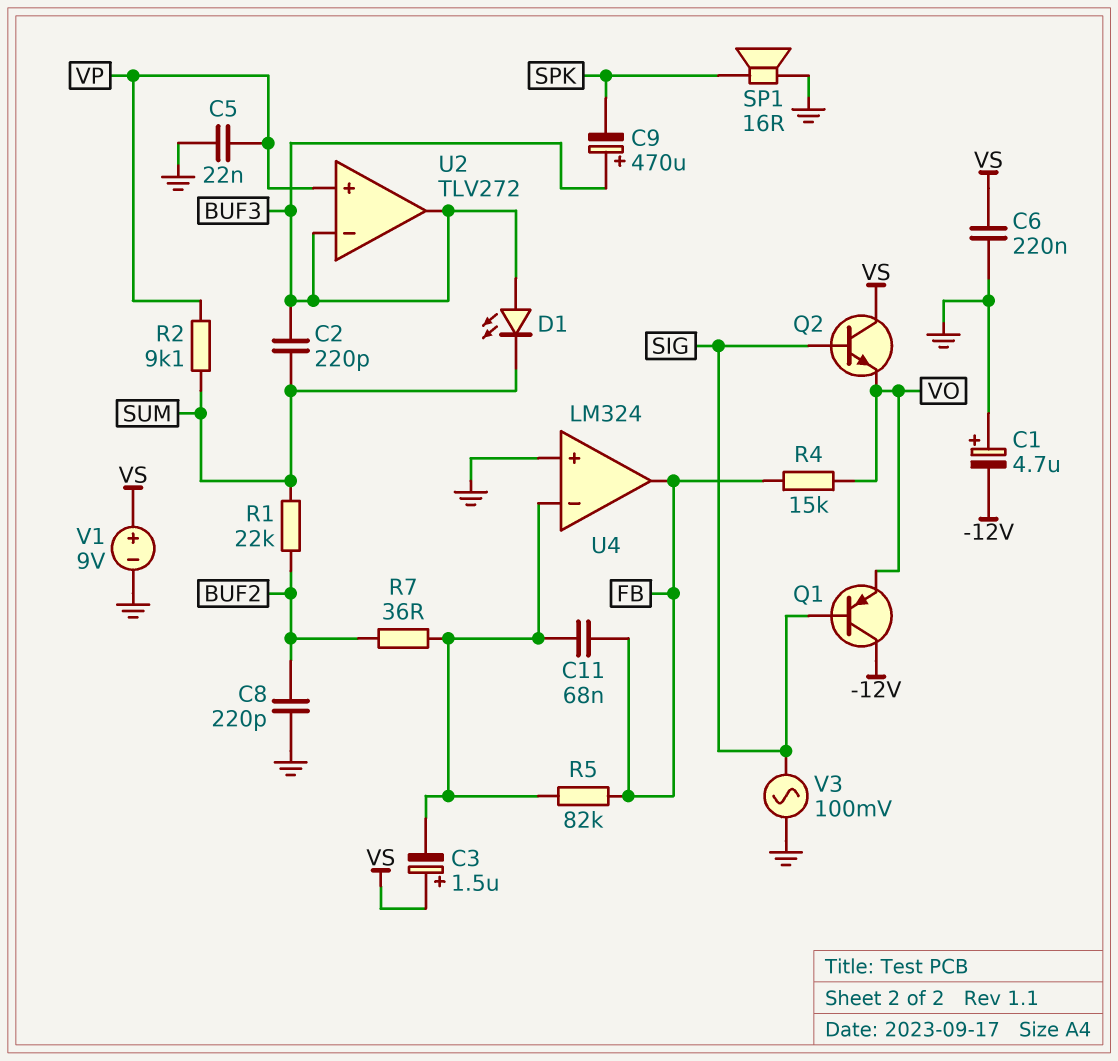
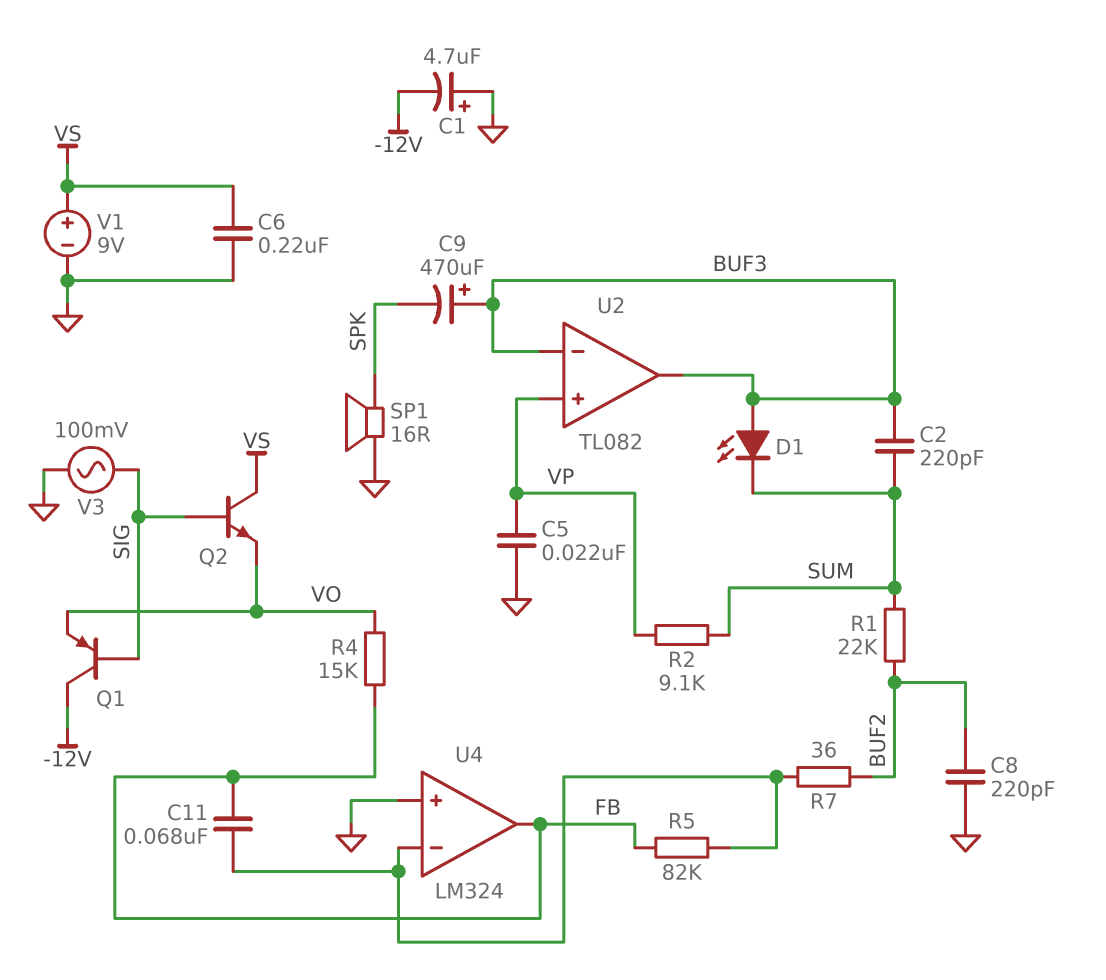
C3: 1.5uF (plus VS, minus U4/in-) -> none
U2: TLV272 -> TL082

